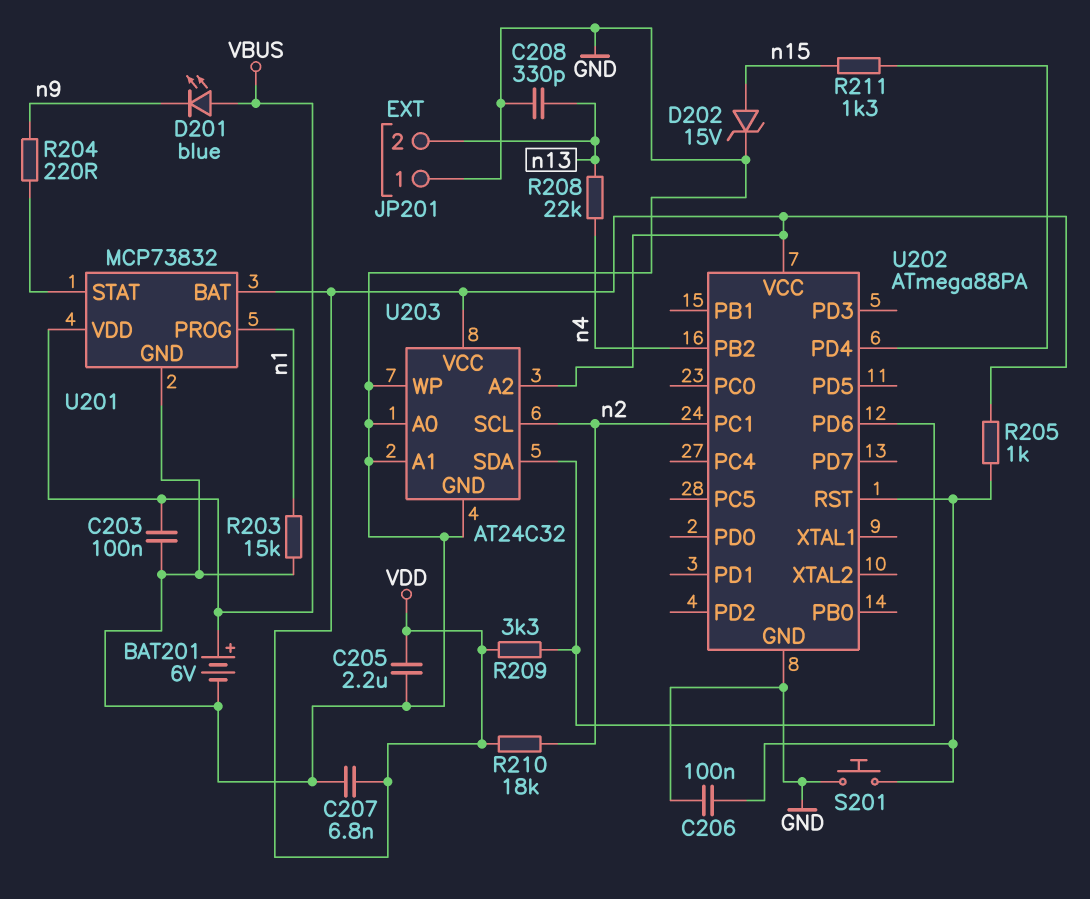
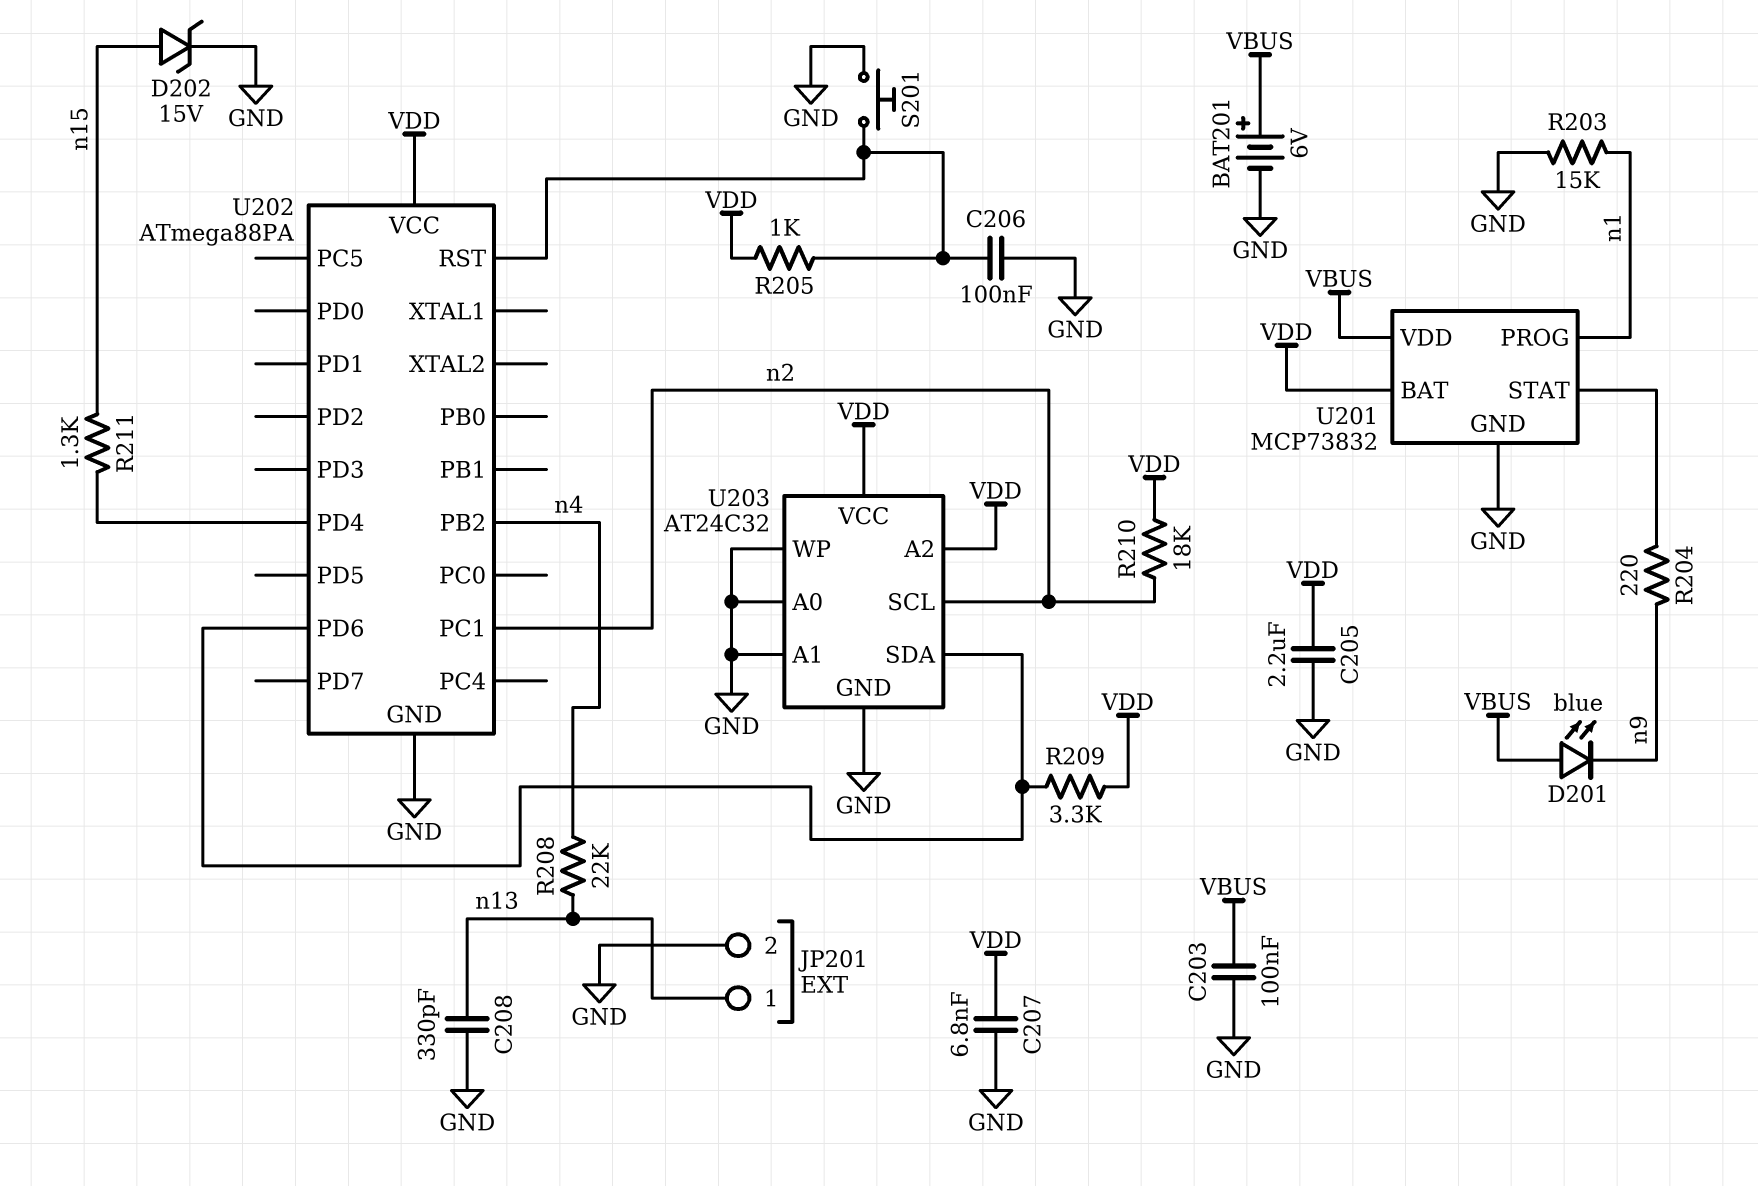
JP201 pin 1: GND -> n13
JP201 pin 2: n13 -> GND

